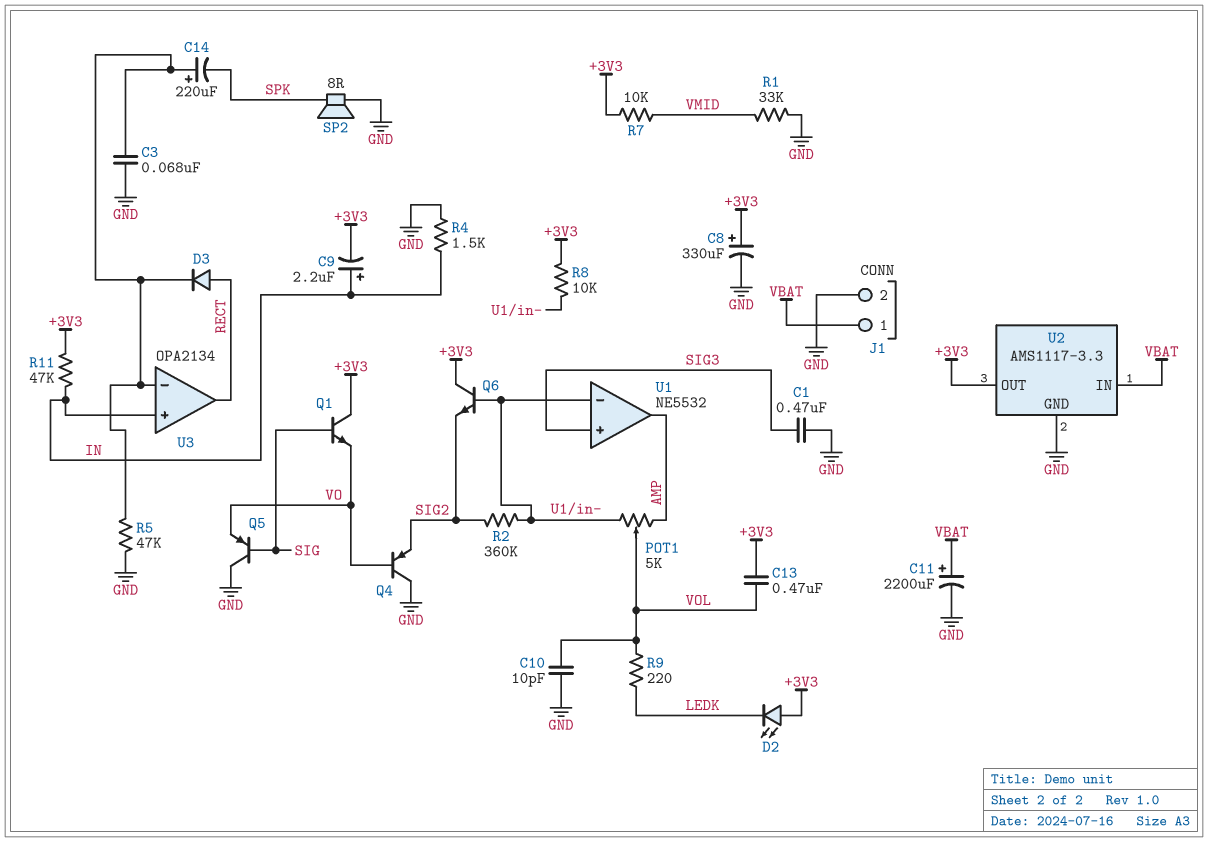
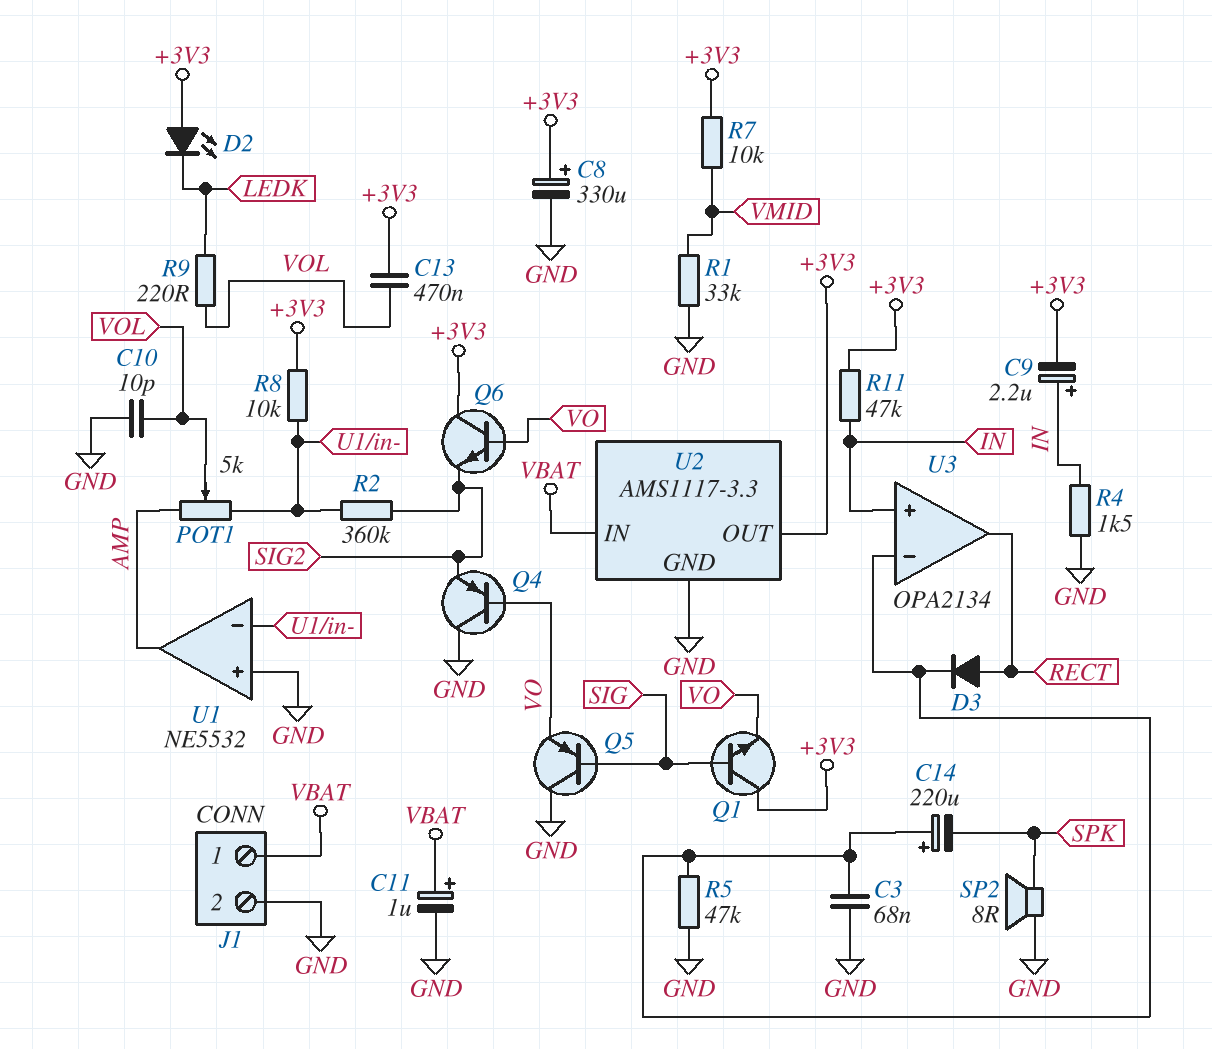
C1: 470nF (GND, SIG3) -> none
C11: 2200uF (plus VBAT, minus GND) -> 1uF (plus VBAT, minus GND)
Q6: NPN (B U1/in-, C +3V3, E SIG2) -> NPN (B VO, C +3V3, E SIG2)
U1 pin in+: SIG3 -> GND

